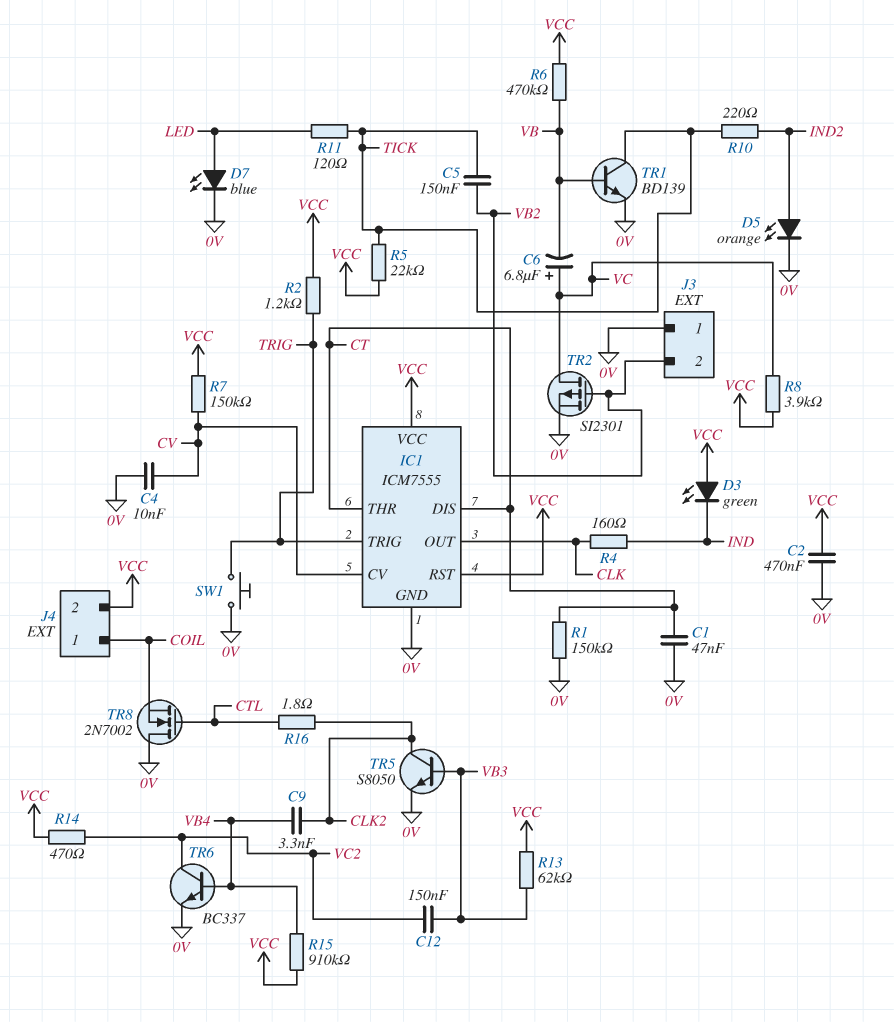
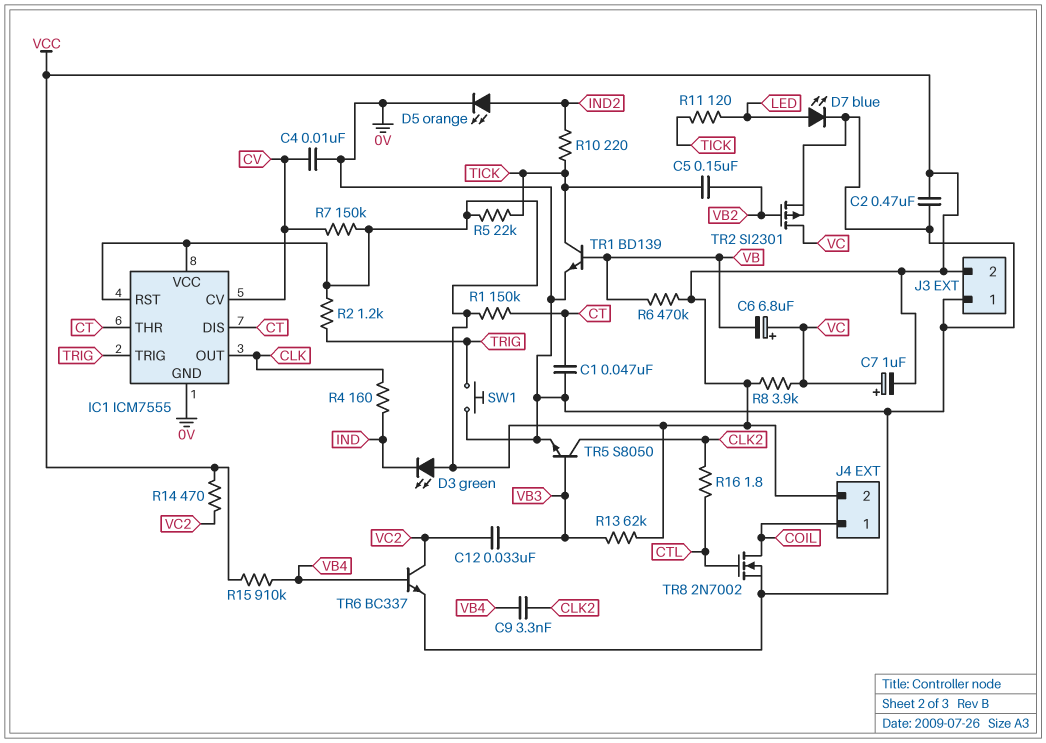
C7: none -> 1uF (plus VC, minus VCC)
C12: 150nF (VB3, VC2) -> 33nF (VB3, VC2)
J3 pin 2: VB2 -> VCC
R1: 150k (0V, CT) -> 150k (CT, VCC)
TR8: NMOS 2N7002 (G CTL, D 0V, S COIL) -> NMOS 2N7002 (G CTL, D COIL, S 0V)

